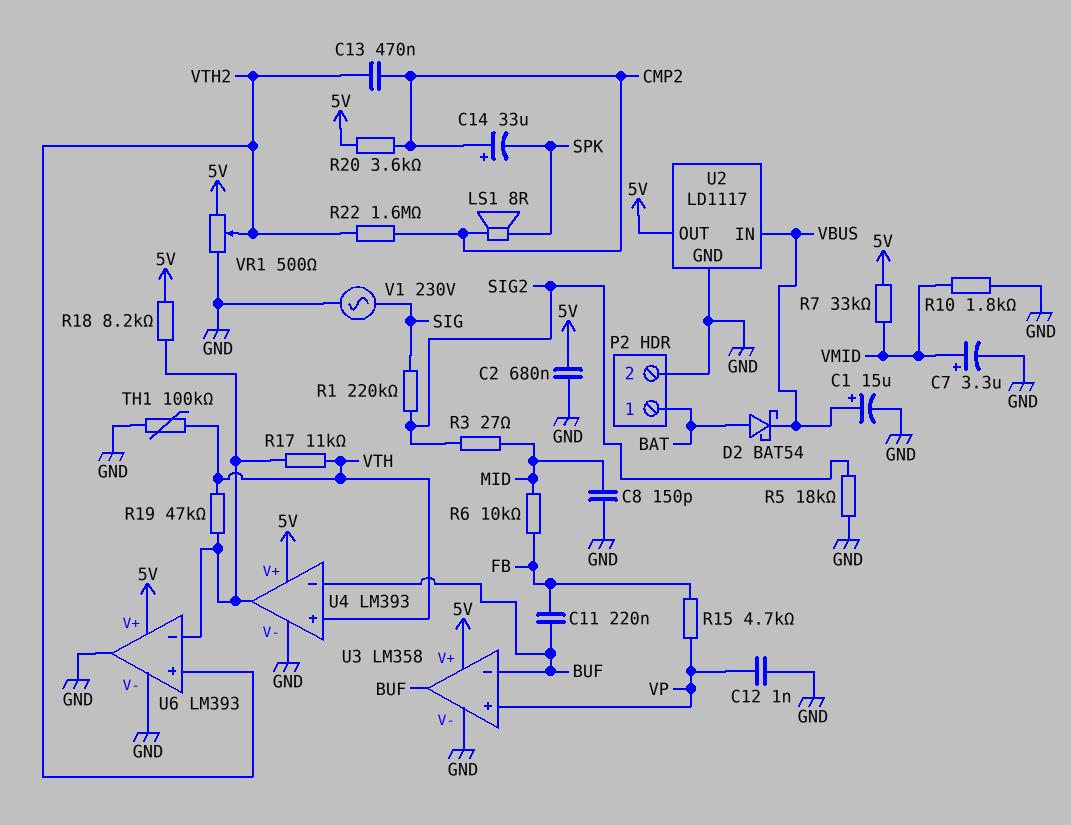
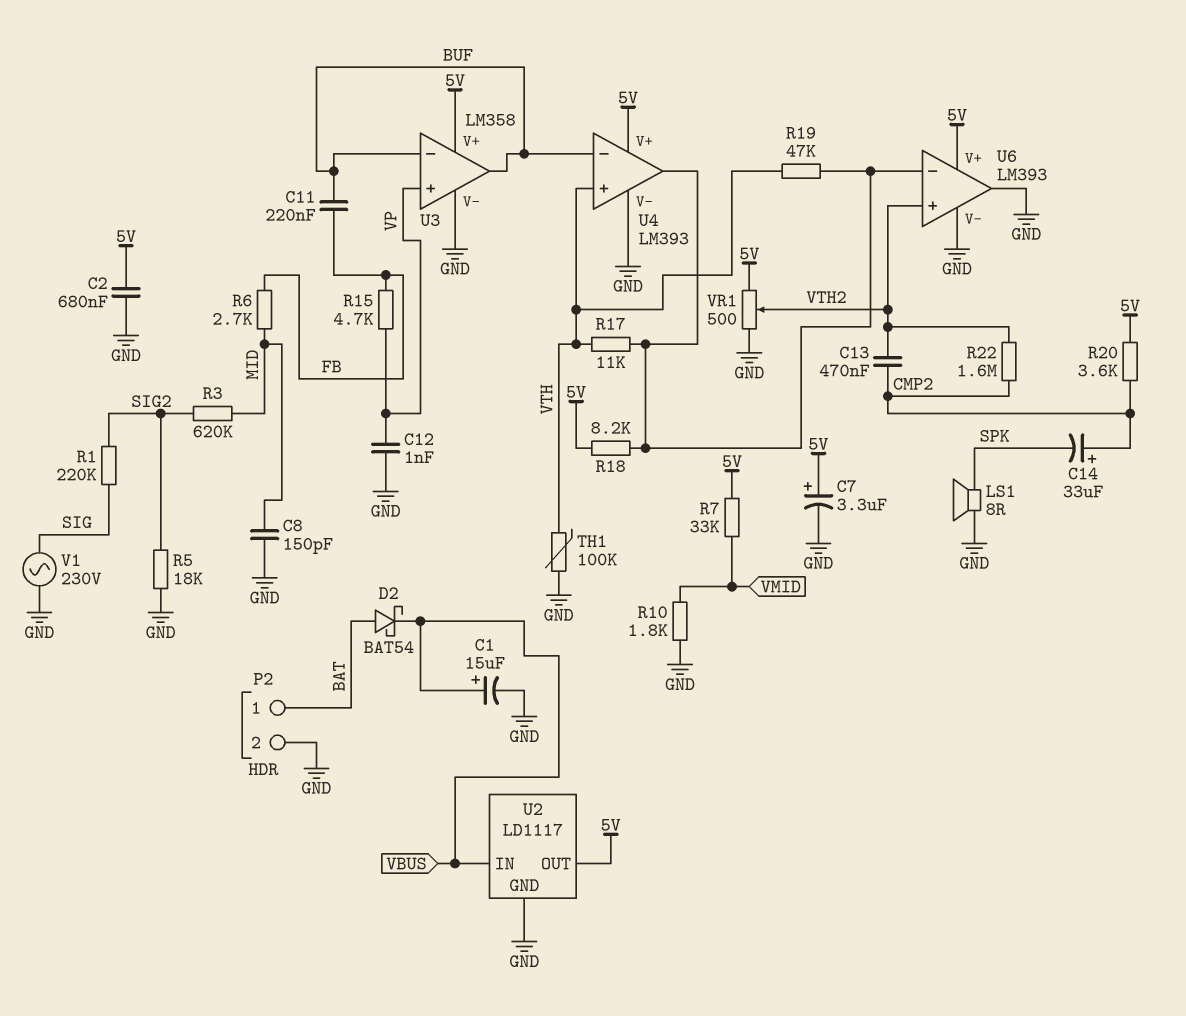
C7: 3.3uF (plus VMID, minus GND) -> 3.3uF (plus 5V, minus GND)
LS1: speaker 8R (CMP2, SPK) -> speaker 8R (GND, SPK)
R3: 27 (MID, SIG2) -> 620k (MID, SIG2)
R6: 10k (FB, MID) -> 2.7k (FB, MID)

